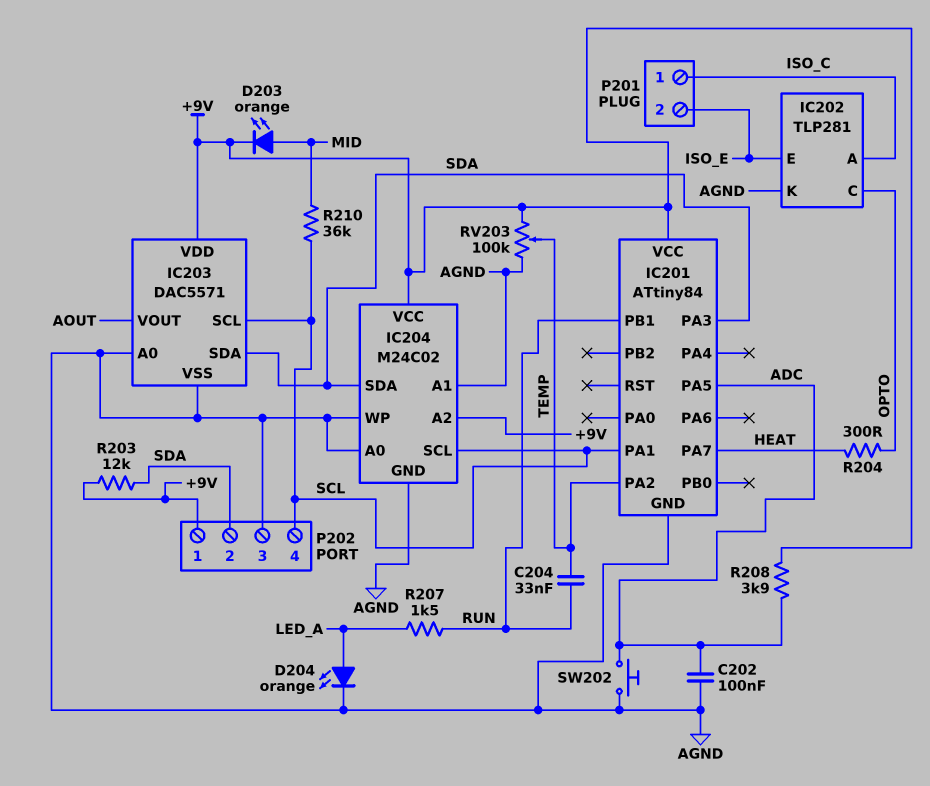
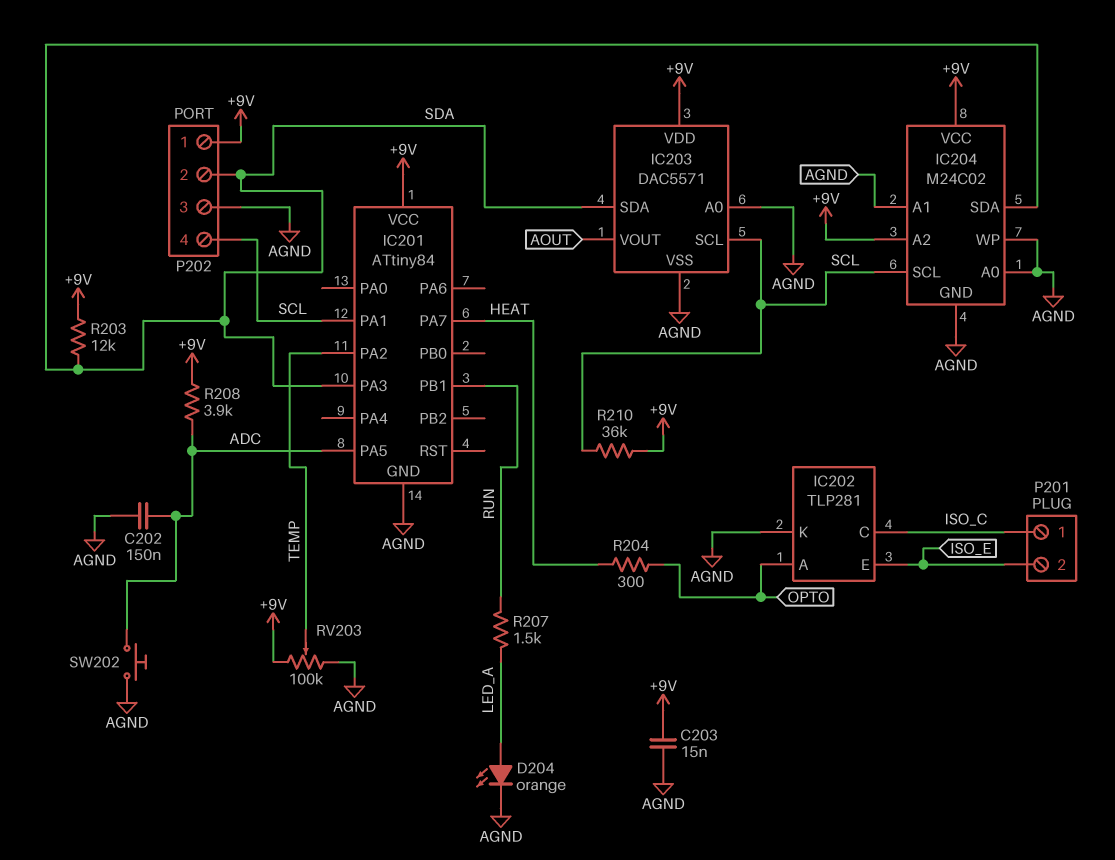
C202: 100nF (ADC, AGND) -> 150nF (ADC, AGND)
C203: none -> 15nF (+9V, AGND)
C204: 33nF (RUN, TEMP) -> none
D203: LED orange (A MID, K +9V) -> none
IC202 pin A: ISO_C -> OPTO
IC202 pin C: OPTO -> ISO_C
R210: 36k (MID, SCL) -> 36k (+9V, SCL)

